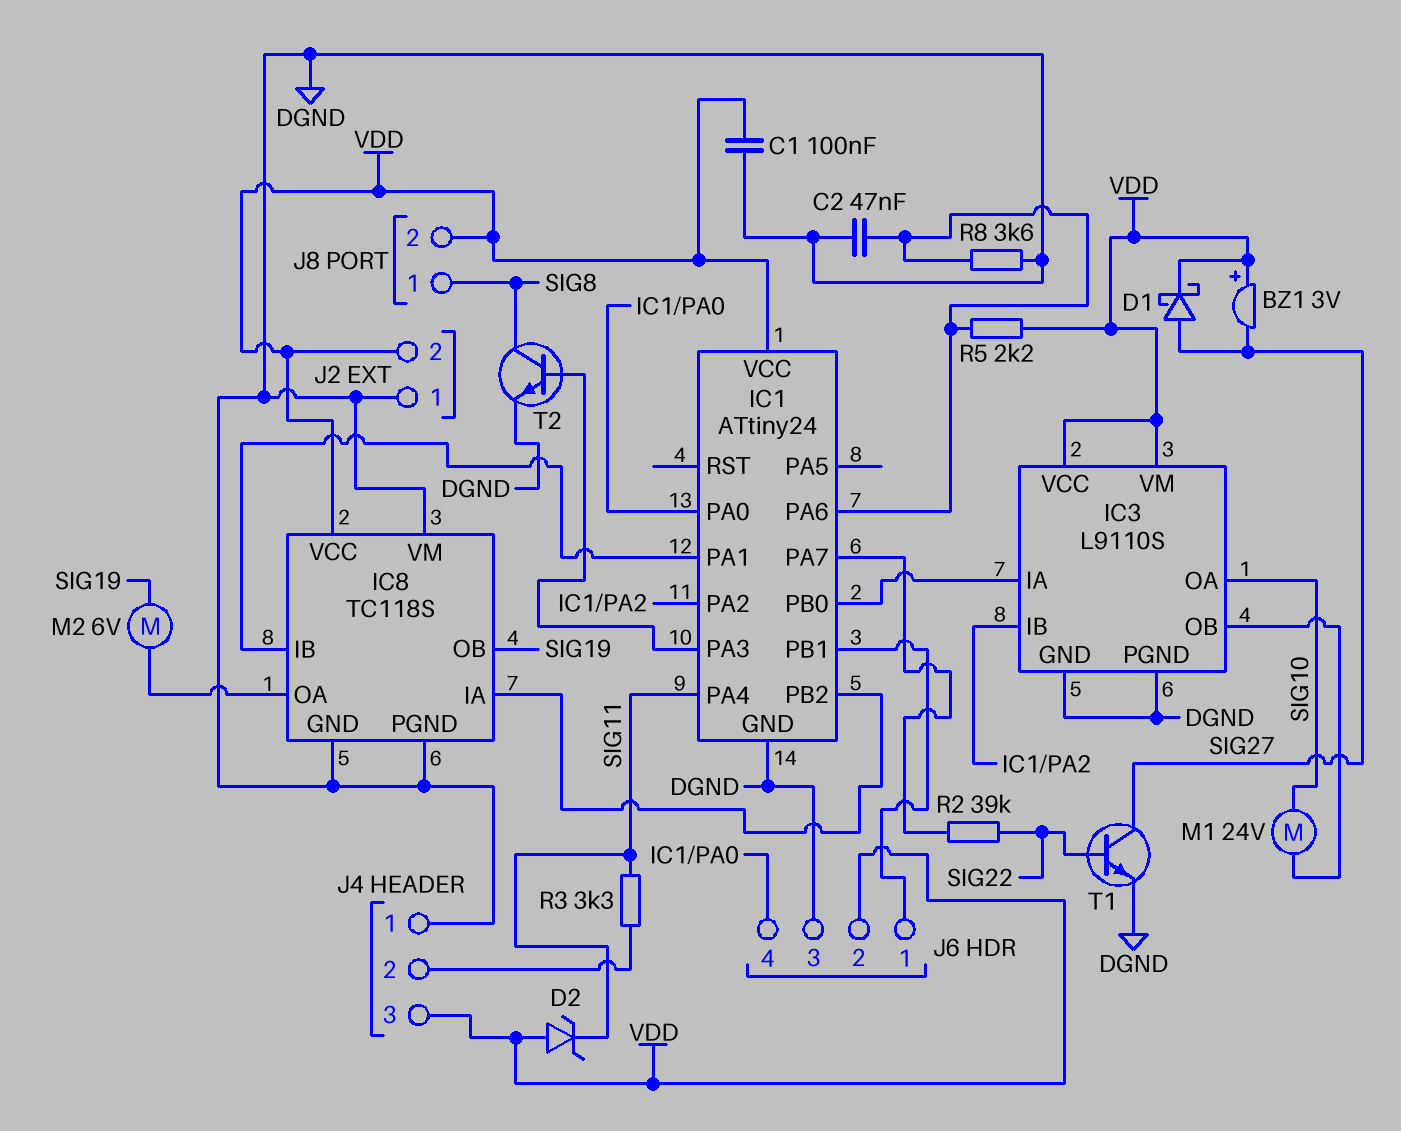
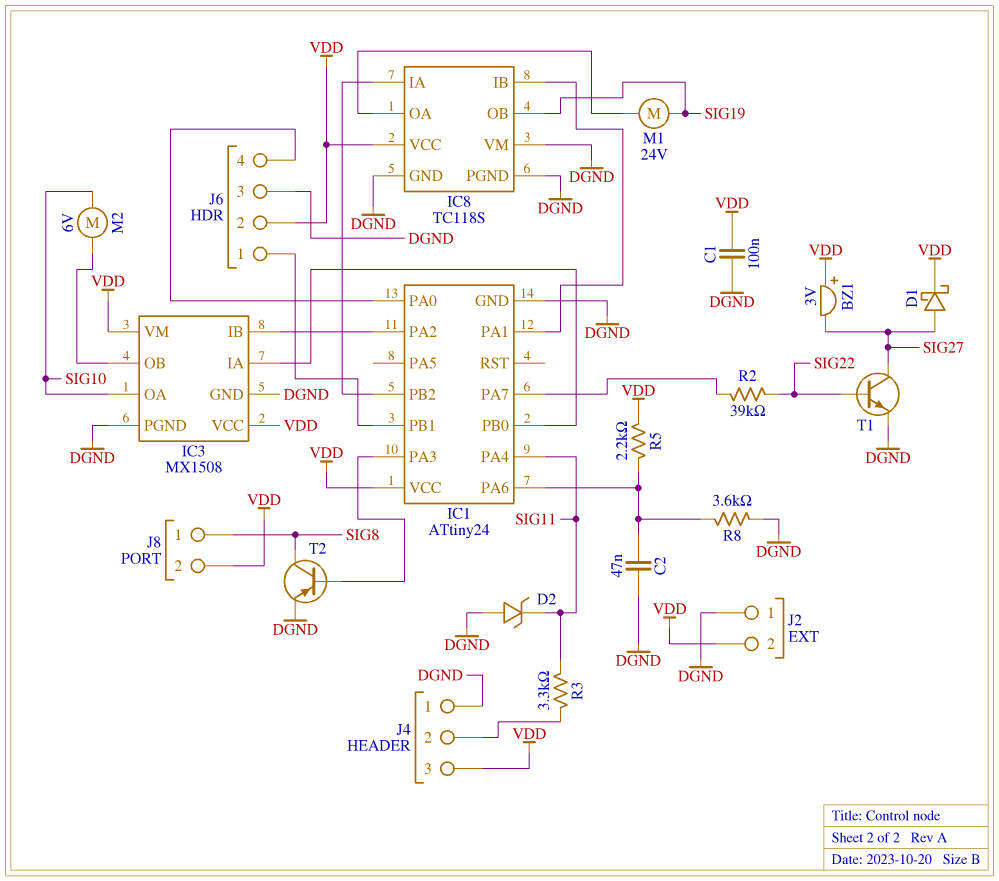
D2: zener (A VDD, K SIG11) -> zener (A DGND, K SIG11)
IC3: L9110S -> MX1508
M1: motor 24V (IC3/OB, SIG10) -> motor 24V (IC8/OA, SIG19)
M2: motor 6V (IC8/OA, SIG19) -> motor 6V (IC3/OB, SIG10)
T2: NPN (B IC1/PA3, C SIG8, E DGND) -> PNP (B IC1/PA3, C SIG8, E DGND)

